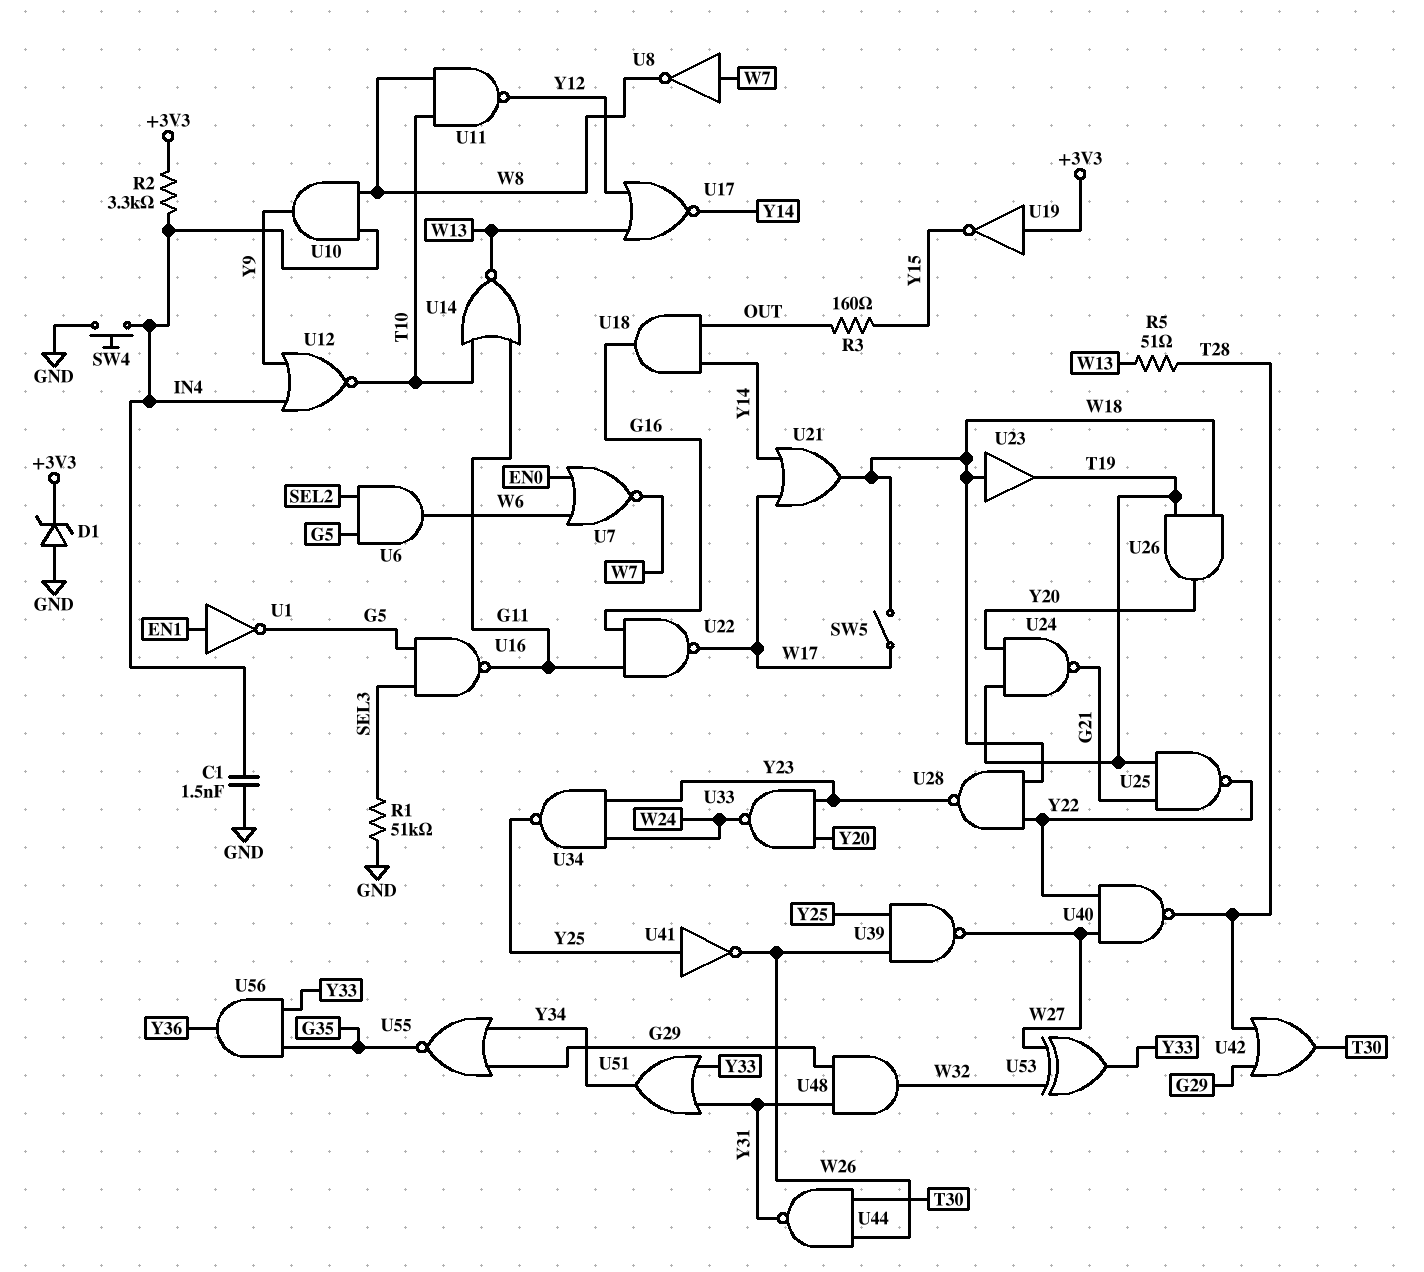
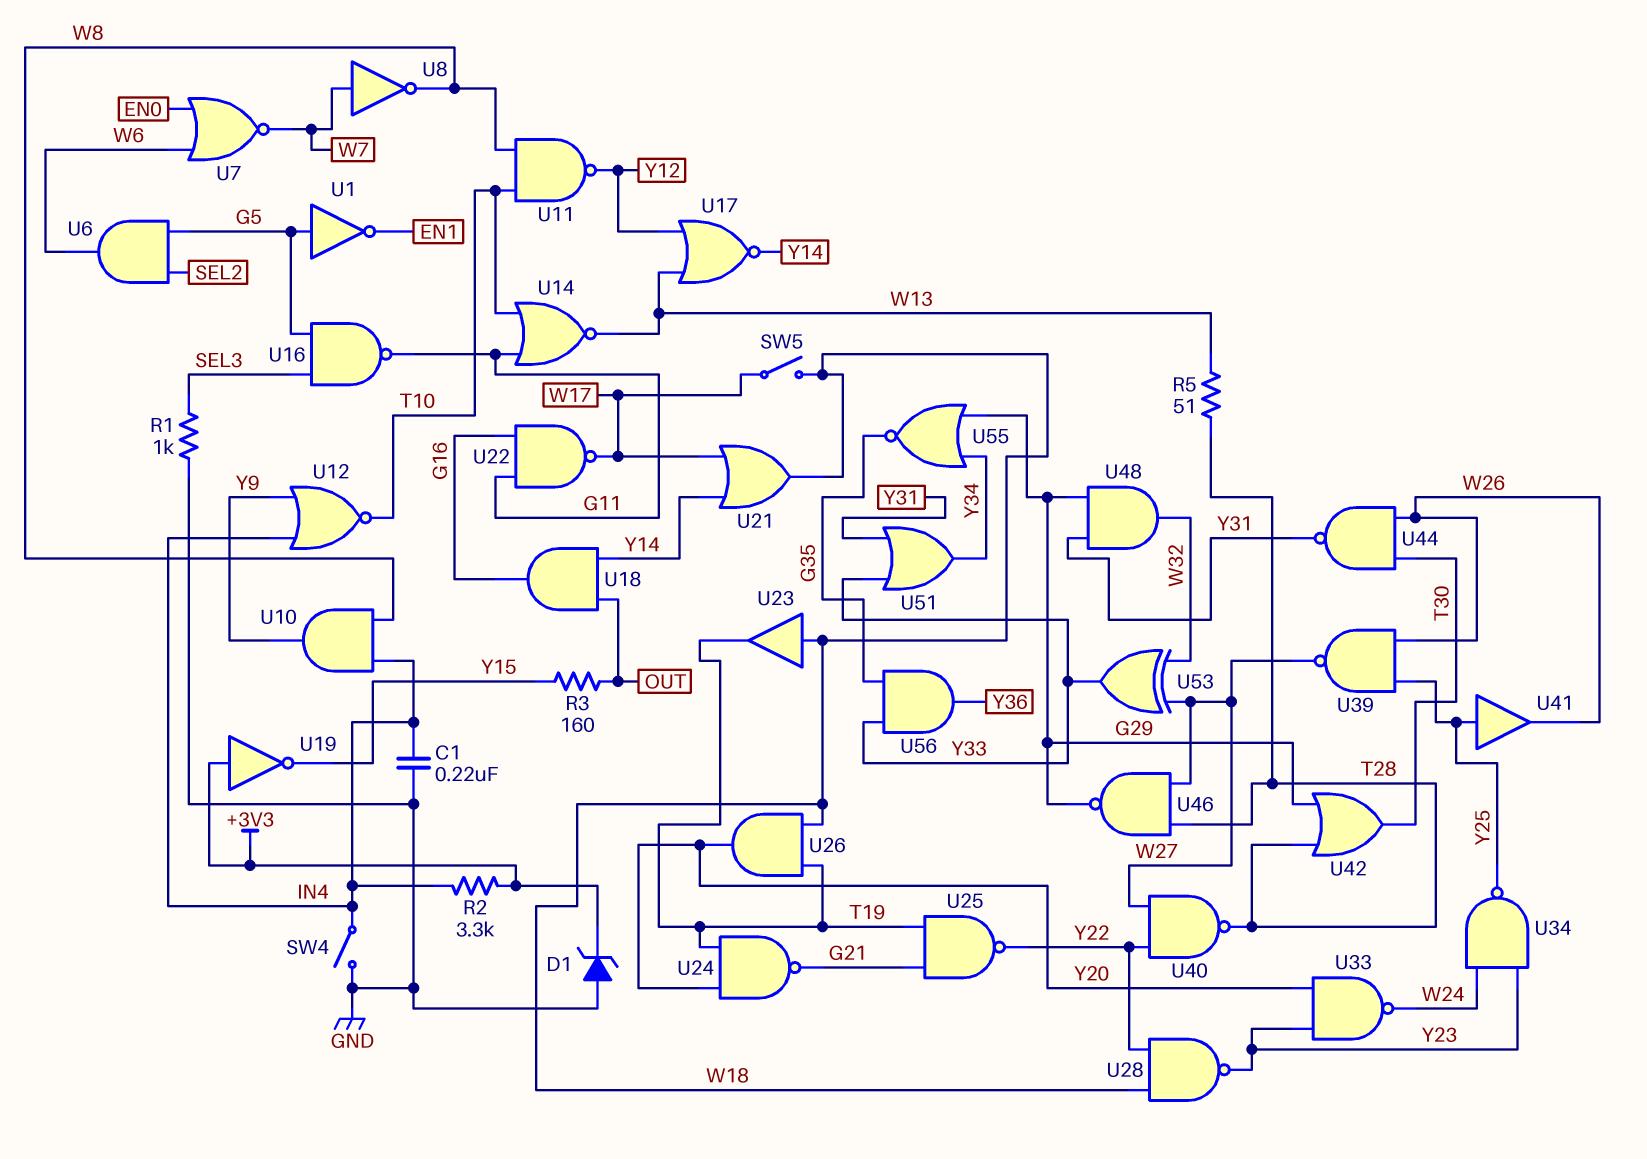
C1: 1.5nF (GND, IN4) -> 220nF (GND, IN4)
R1: 51k (GND, SEL3) -> 1k (GND, SEL3)
SW4: button (GND, IN4) -> switch (GND, IN4)
U1: NOT (in EN1, out G5) -> NOT (in G5, out EN1)
U41: NOT (in Y25, out W26) -> buffer (in Y25, out W26)
U46: none -> NAND (in T28, in W27, out G29)

